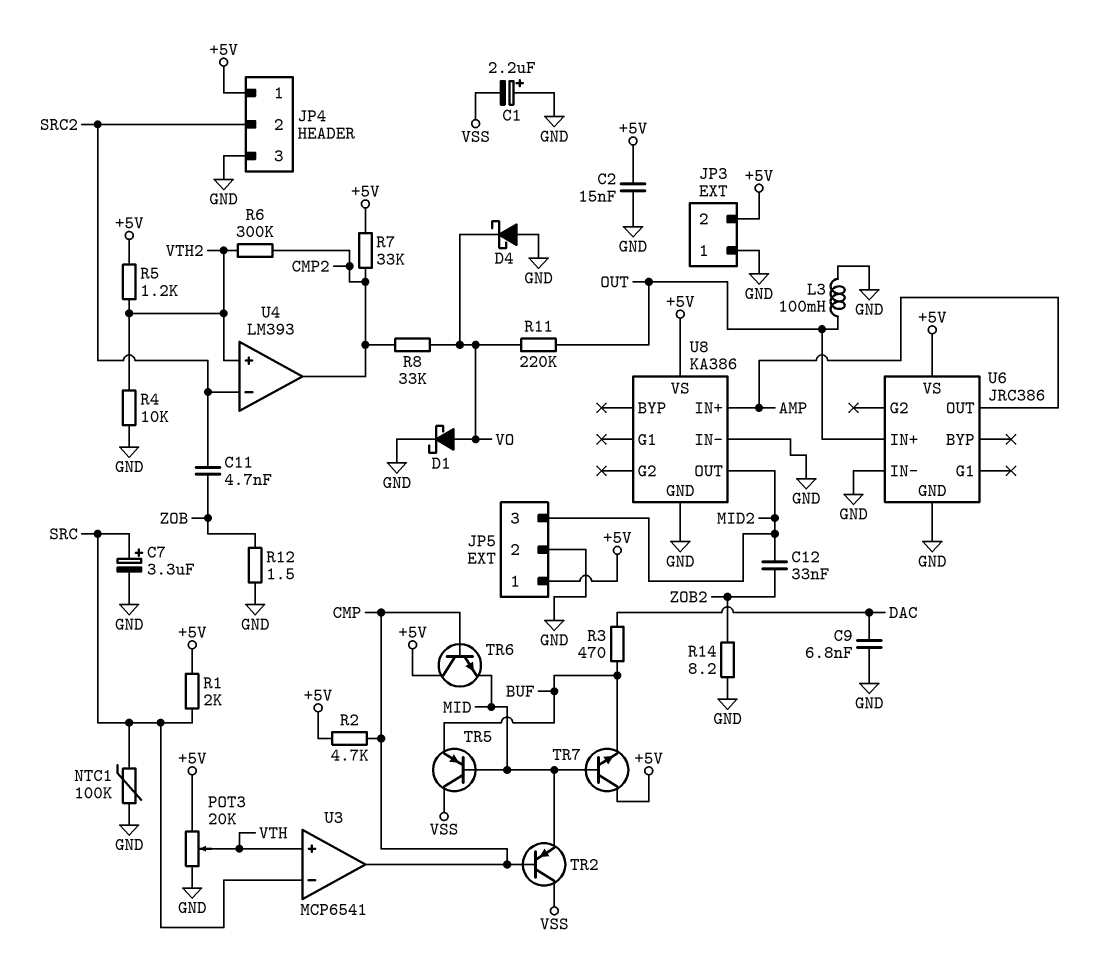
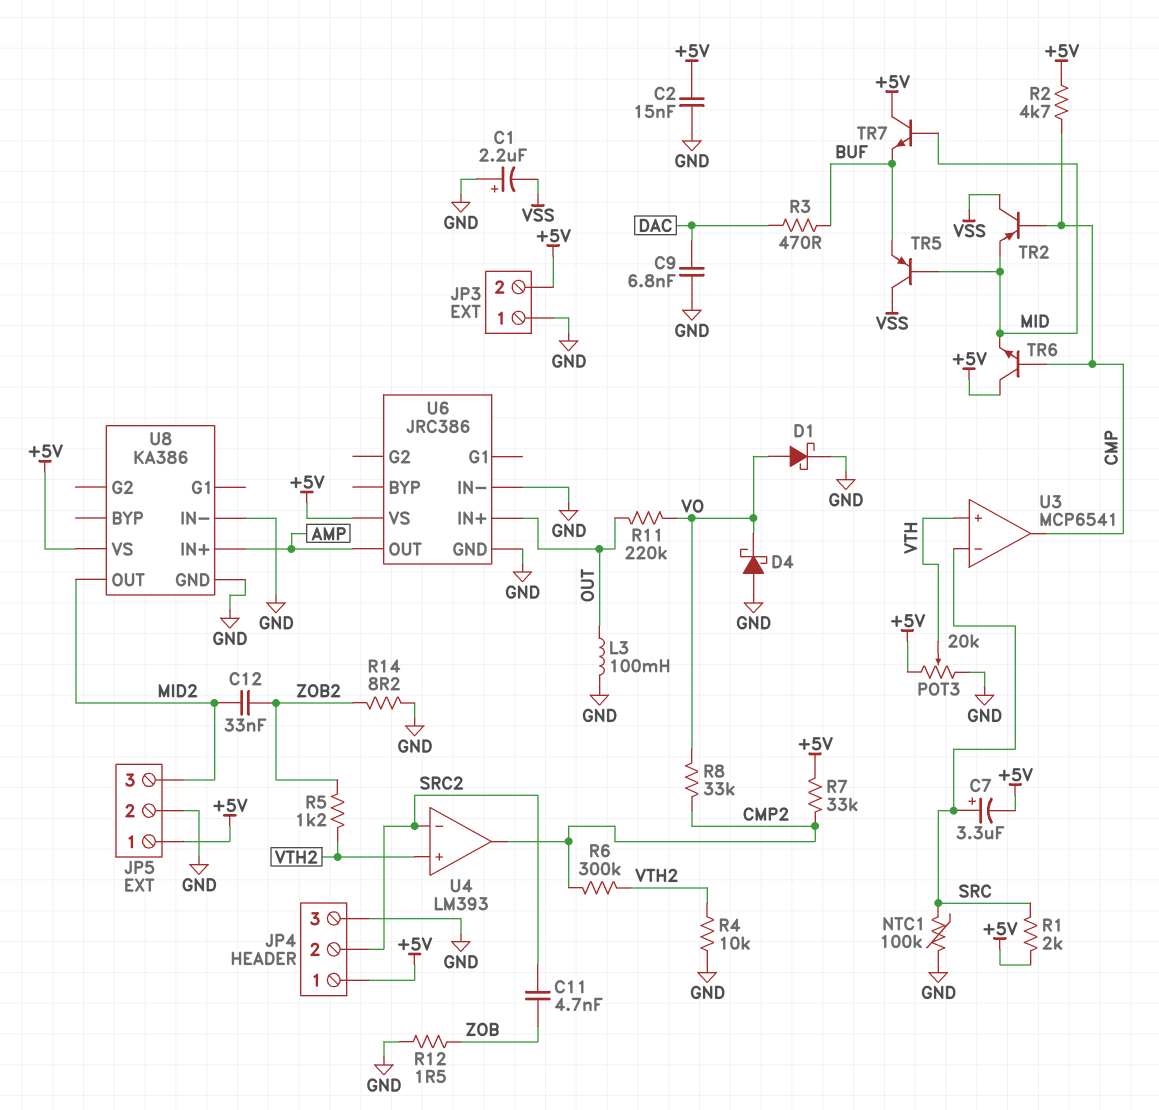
C7: 3.3uF (plus SRC, minus GND) -> 3.3uF (plus SRC, minus +5V)
R5: 1.2k (+5V, VTH2) -> 1.2k (VTH2, ZOB2)

